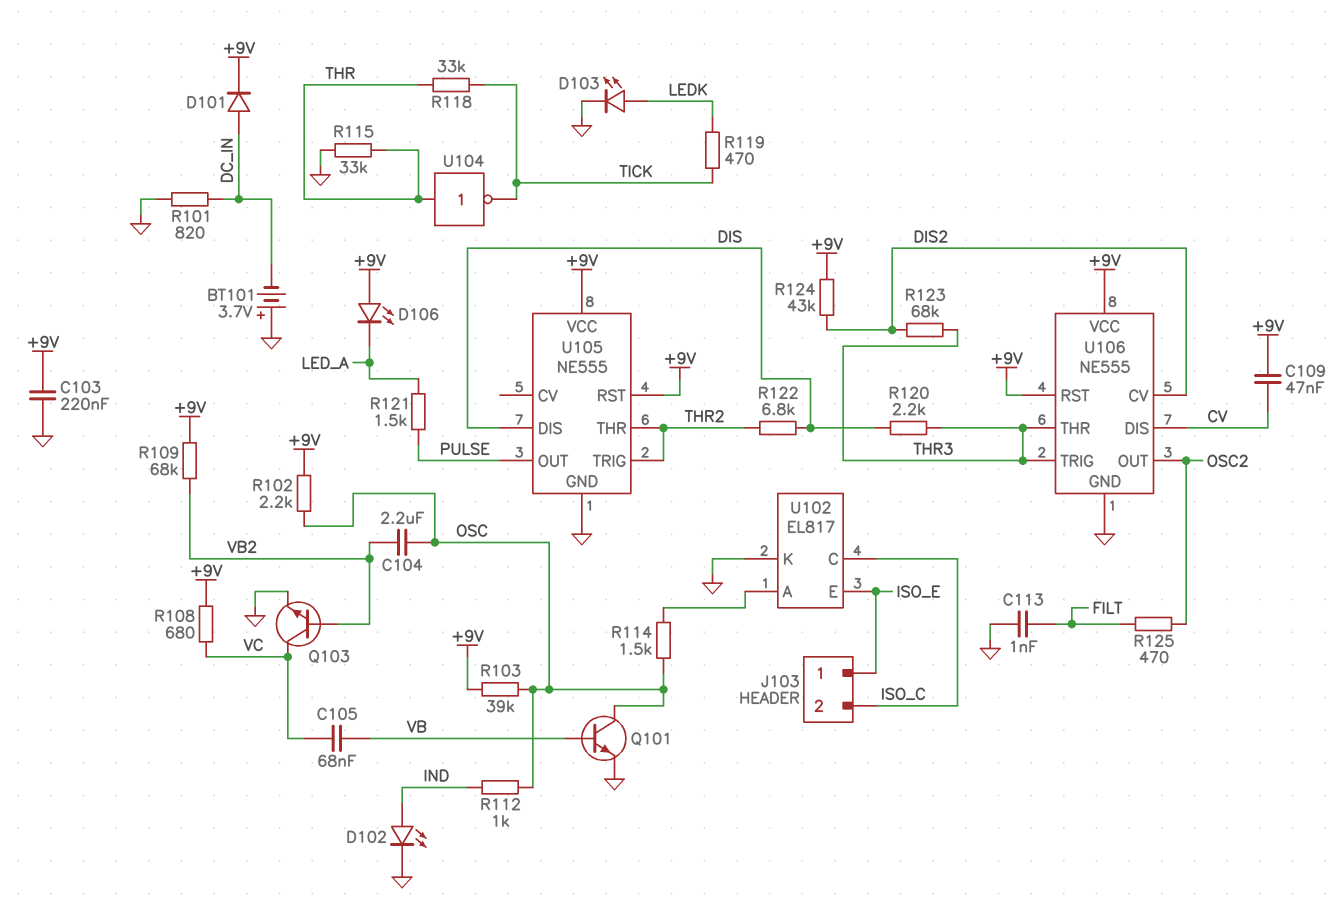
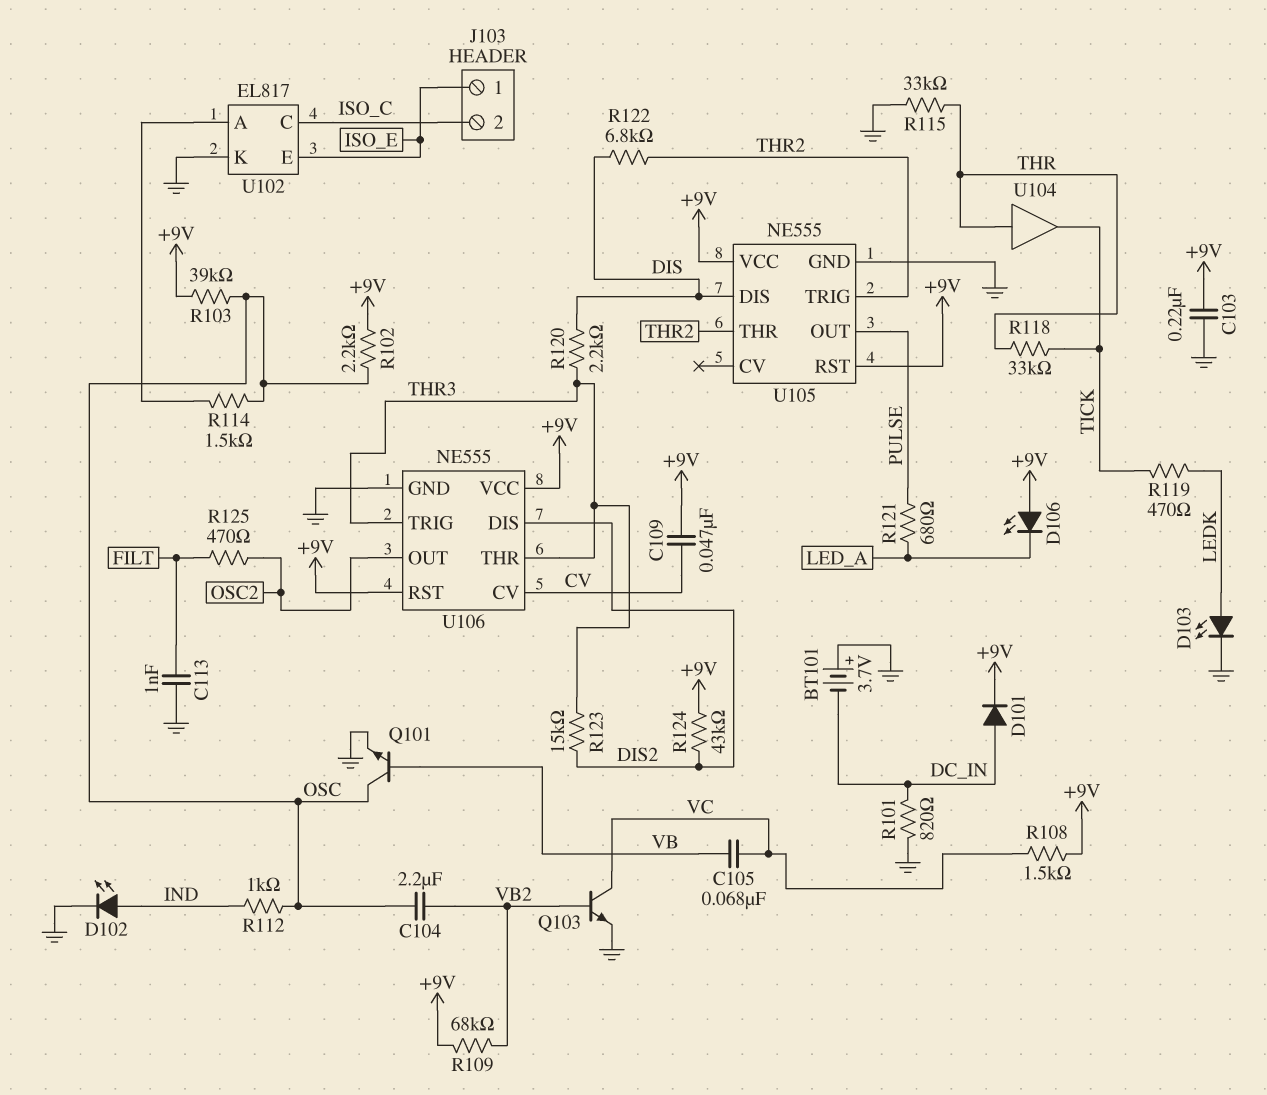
R108: 680 (+9V, VC) -> 1.5k (+9V, VC)
R121: 1.5k (LED_A, PULSE) -> 680 (LED_A, PULSE)
R123: 68k (DIS2, THR3) -> 15k (DIS2, THR3)
U104: NOT (in THR, out TICK) -> buffer (in THR, out TICK)
U106 pin CV: DIS2 -> CV
U106 pin DIS: CV -> DIS2

